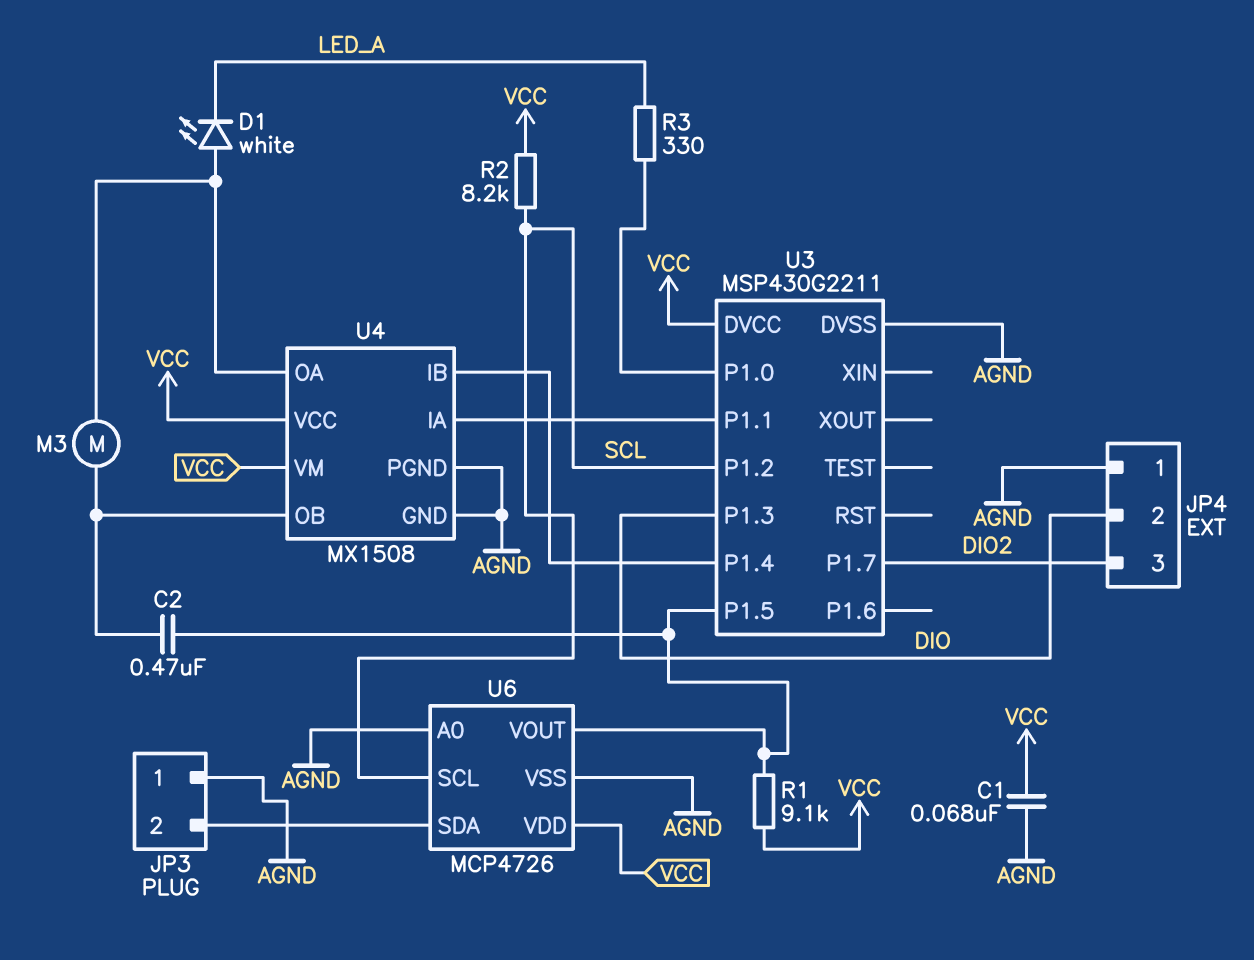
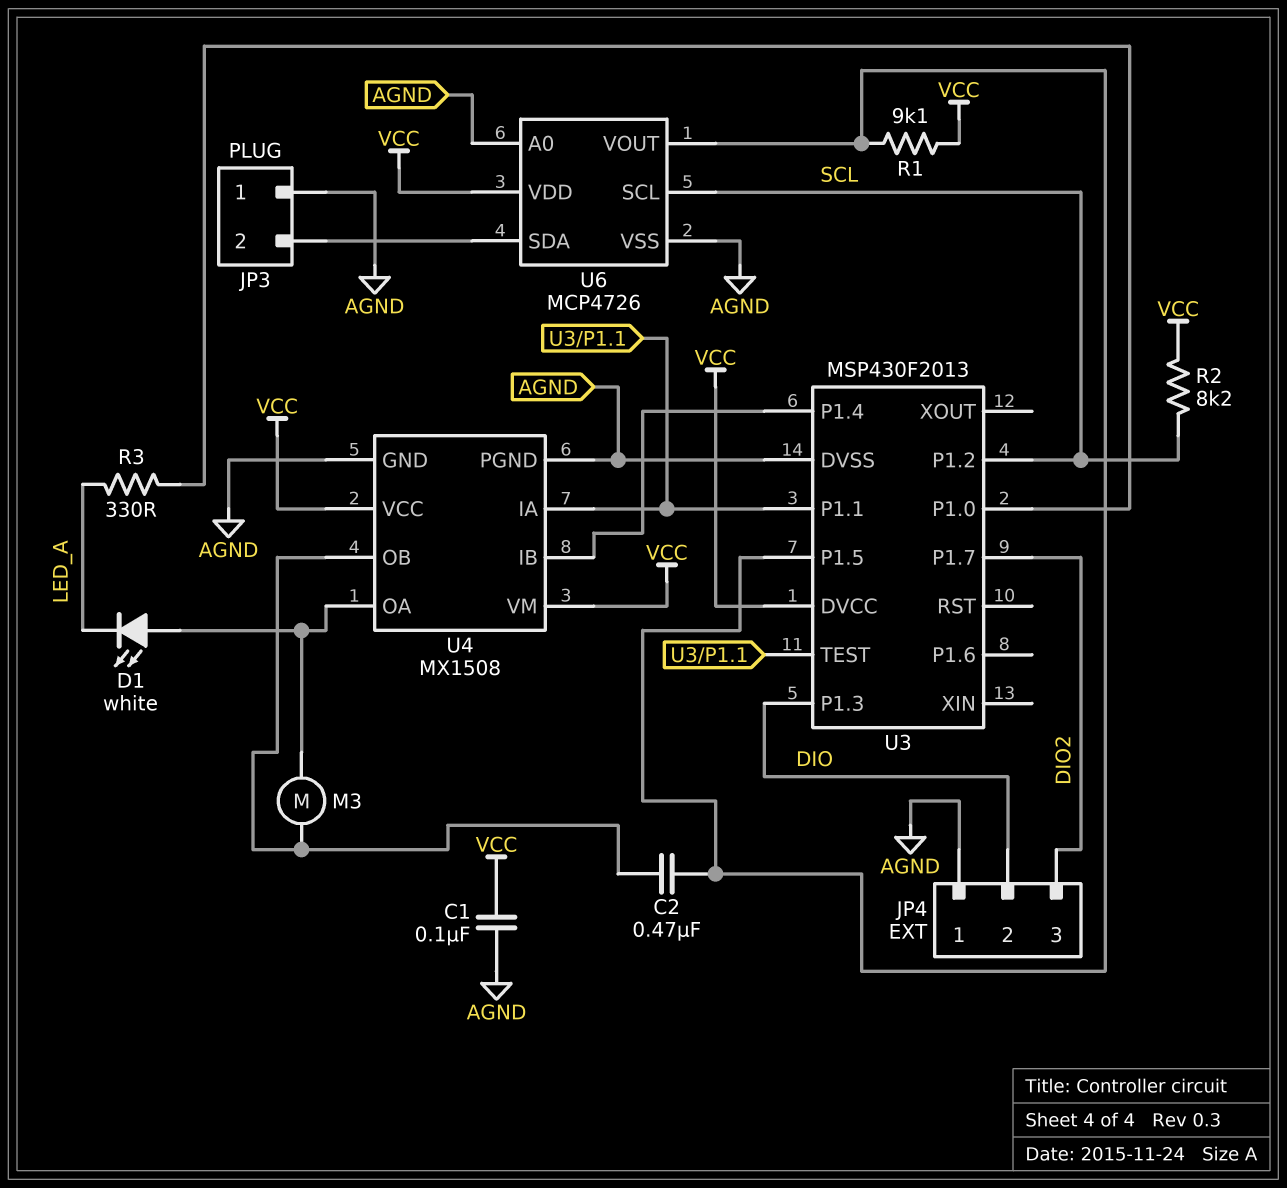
C1: 68nF (AGND, VCC) -> 100nF (AGND, VCC)
U3: MSP430G2211 -> MSP430F2013
U3 pin TEST: none -> U3/P1.1

